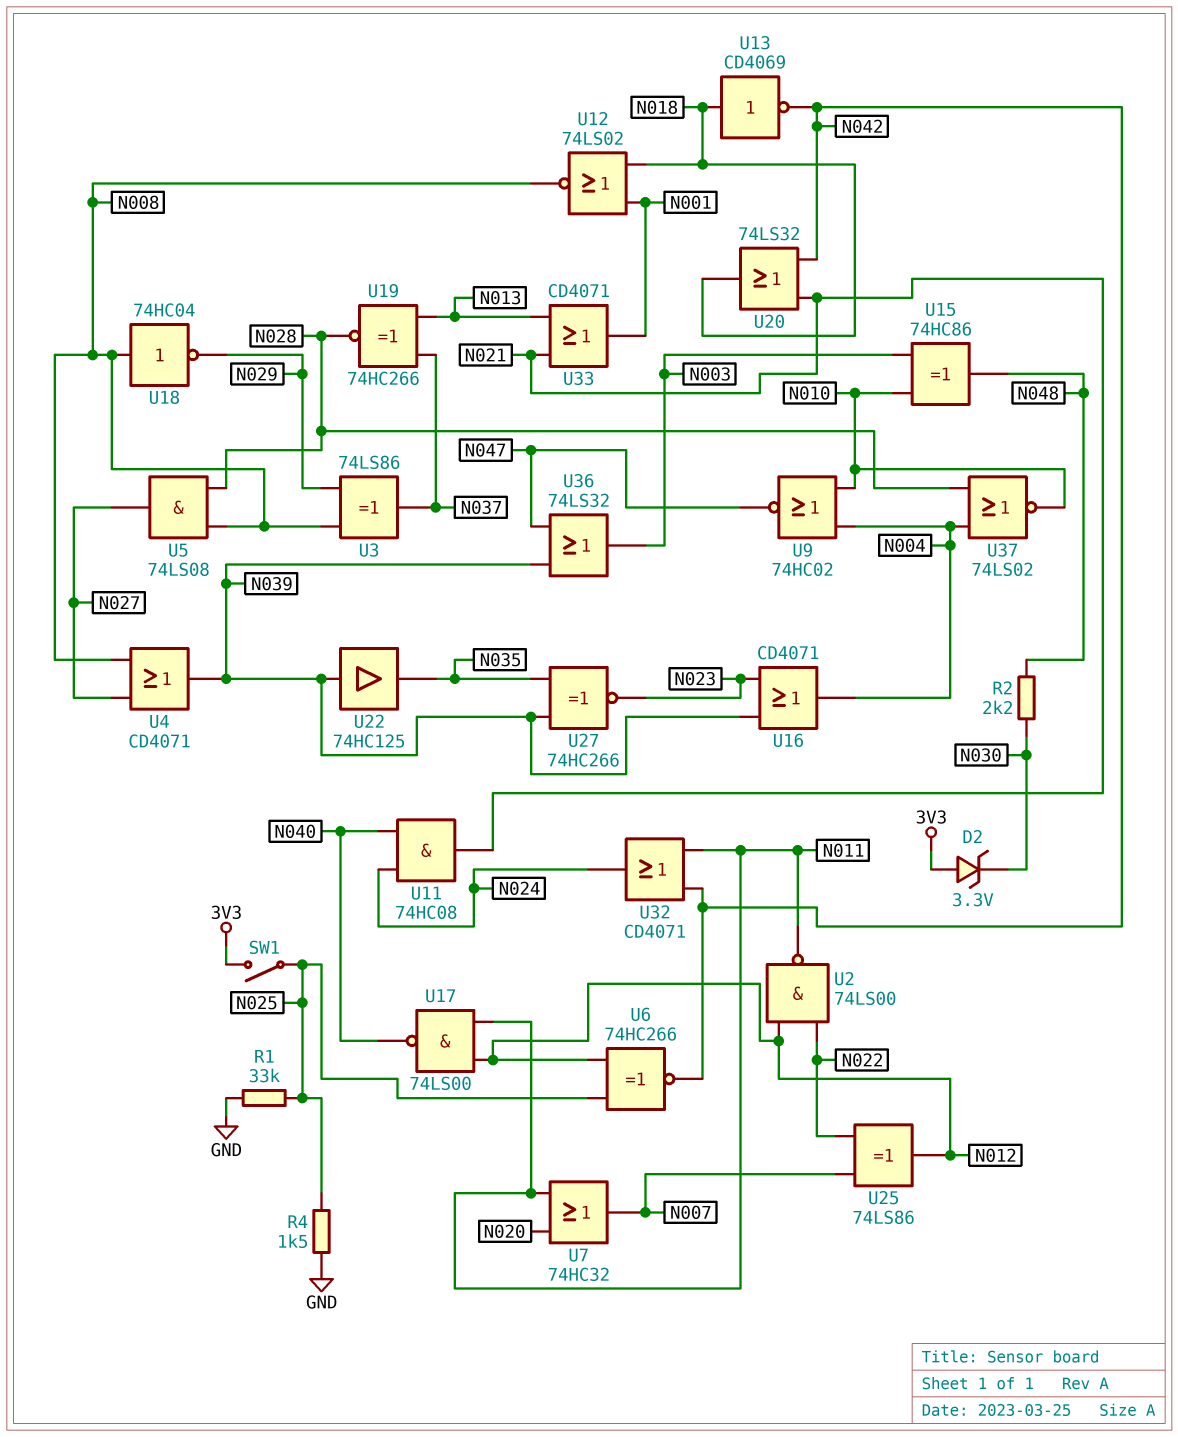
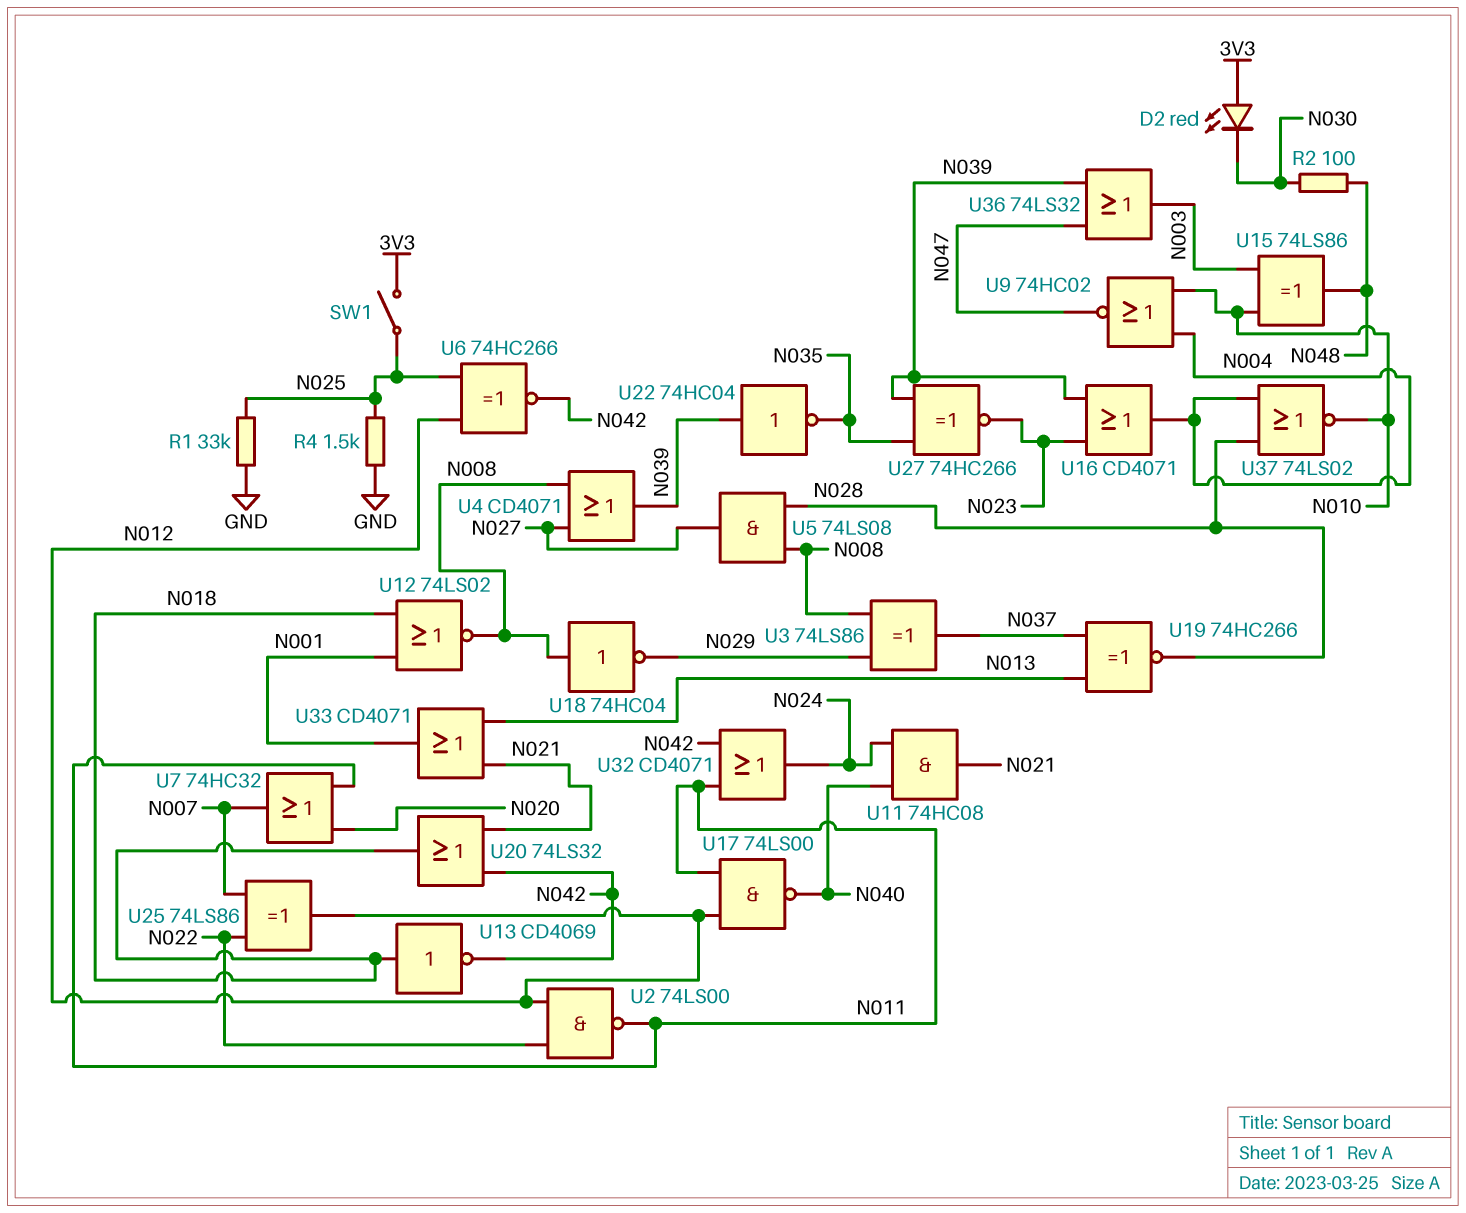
D2: zener 3.3V (A 3V3, K N030) -> LED red (A 3V3, K N030)
R2: 2.2k (N030, N048) -> 100 (N030, N048)
U15: XOR 74HC86 (in N003, in N010, out N048) -> XOR 74LS86 (in N003, in N010, out N048)
U22: buffer 74HC125 (in N039, out N035) -> NOT 74HC04 (in N039, out N035)

